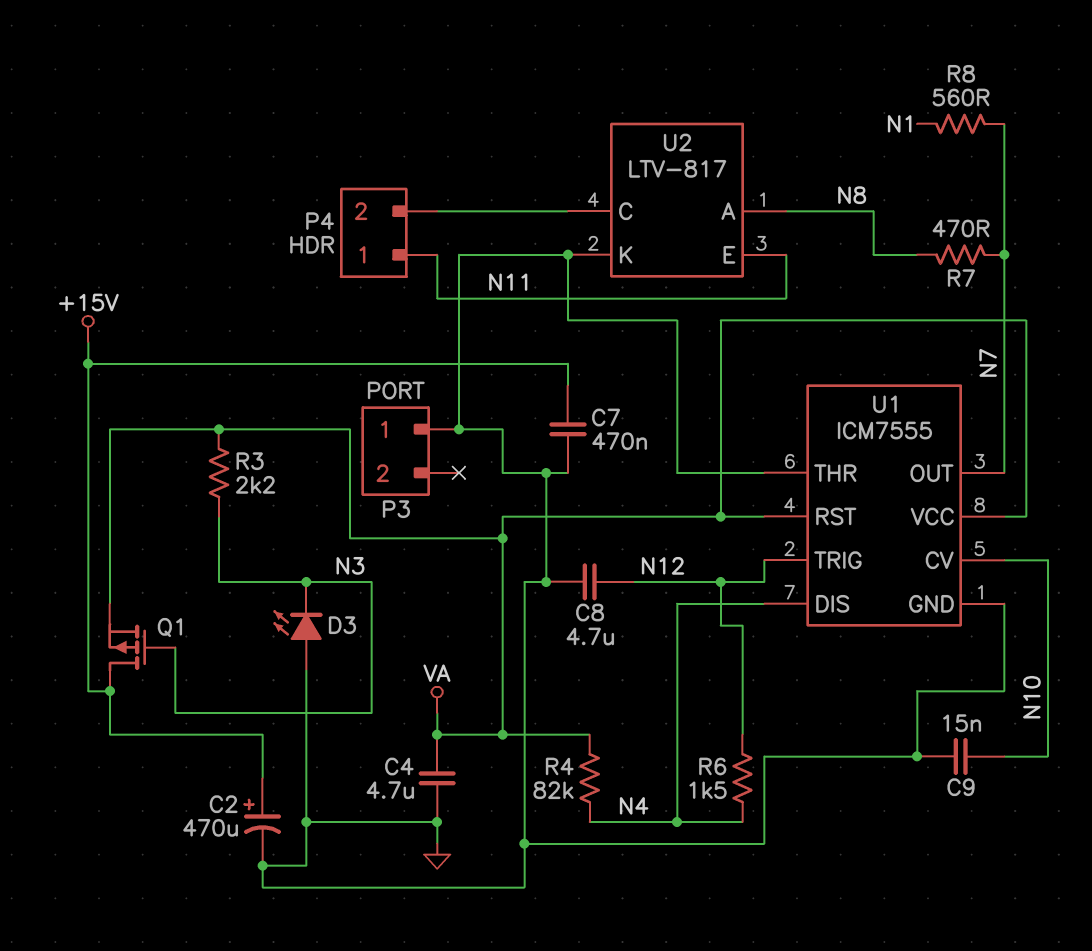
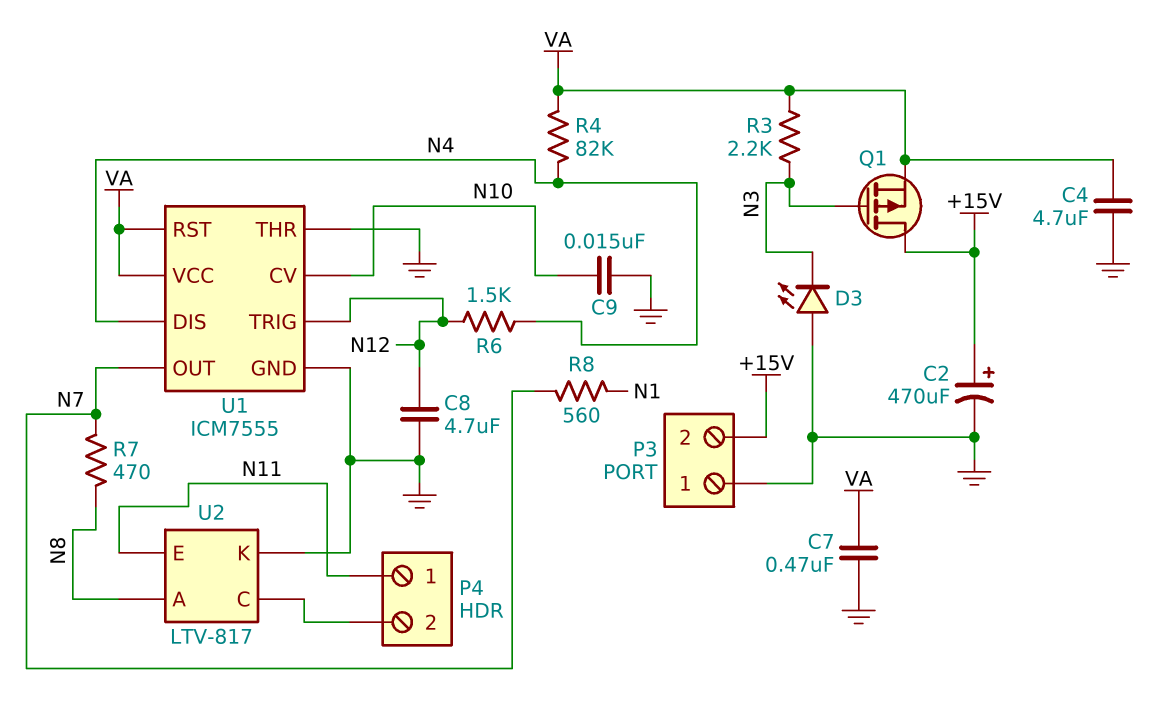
C7: 470nF (+15V, GND) -> 470nF (GND, VA)
P3 pin 2: none -> +15V

